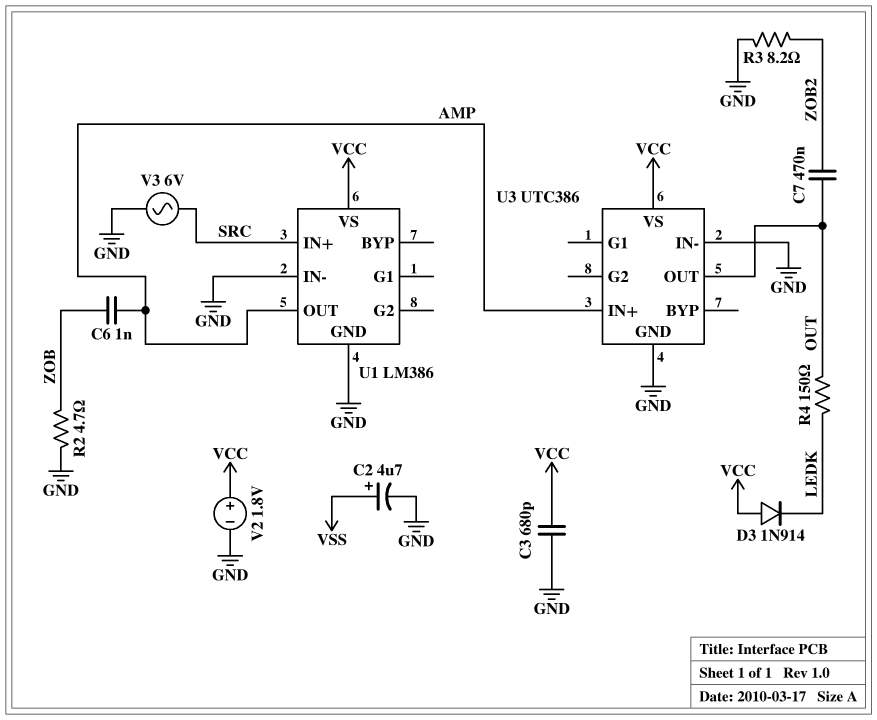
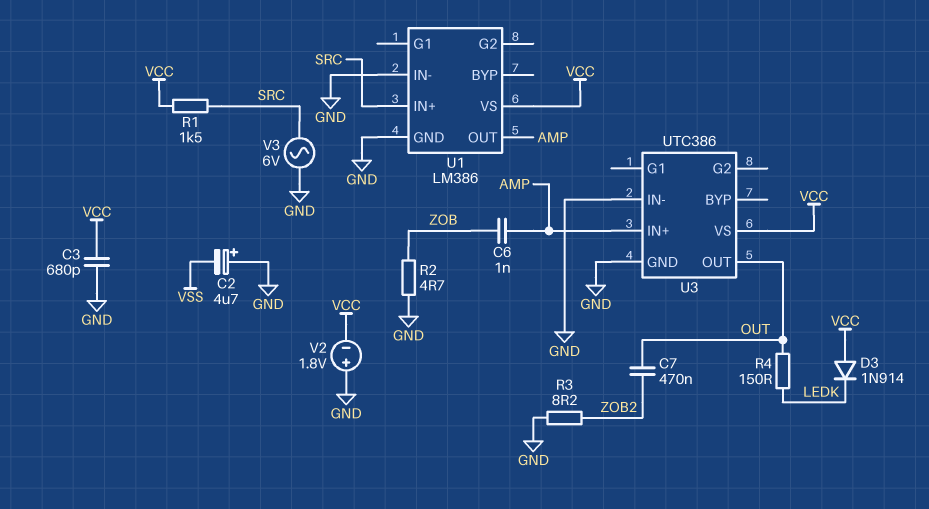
C2: 4.7uF (plus VSS, minus GND) -> 4.7uF (plus GND, minus VSS)
R1: none -> 1.5k (SRC, VCC)
V2: 1.8V (plus VCC, minus GND) -> 1.8V (plus GND, minus VCC)

